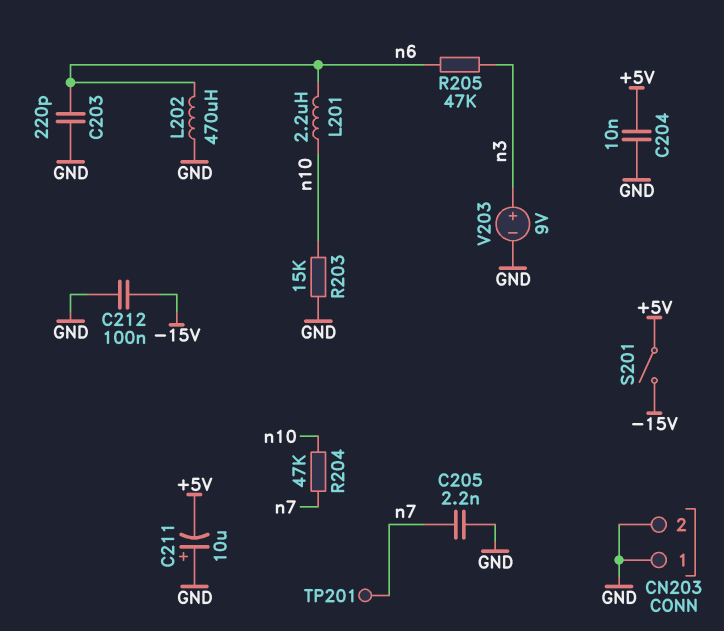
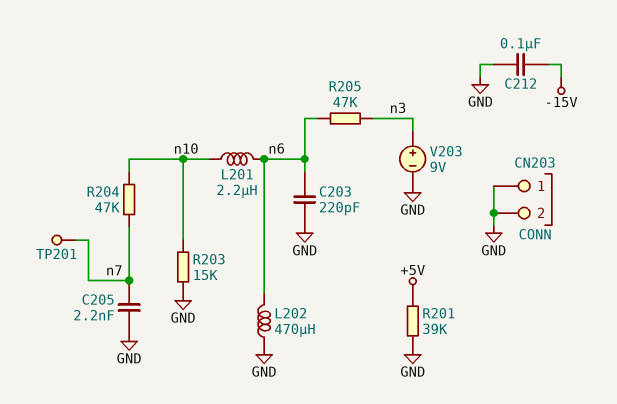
C204: 10nF (+5V, GND) -> none
C211: 10uF (plus GND, minus +5V) -> none
R201: none -> 39k (+5V, GND)
S201: switch (+5V, -15V) -> none

